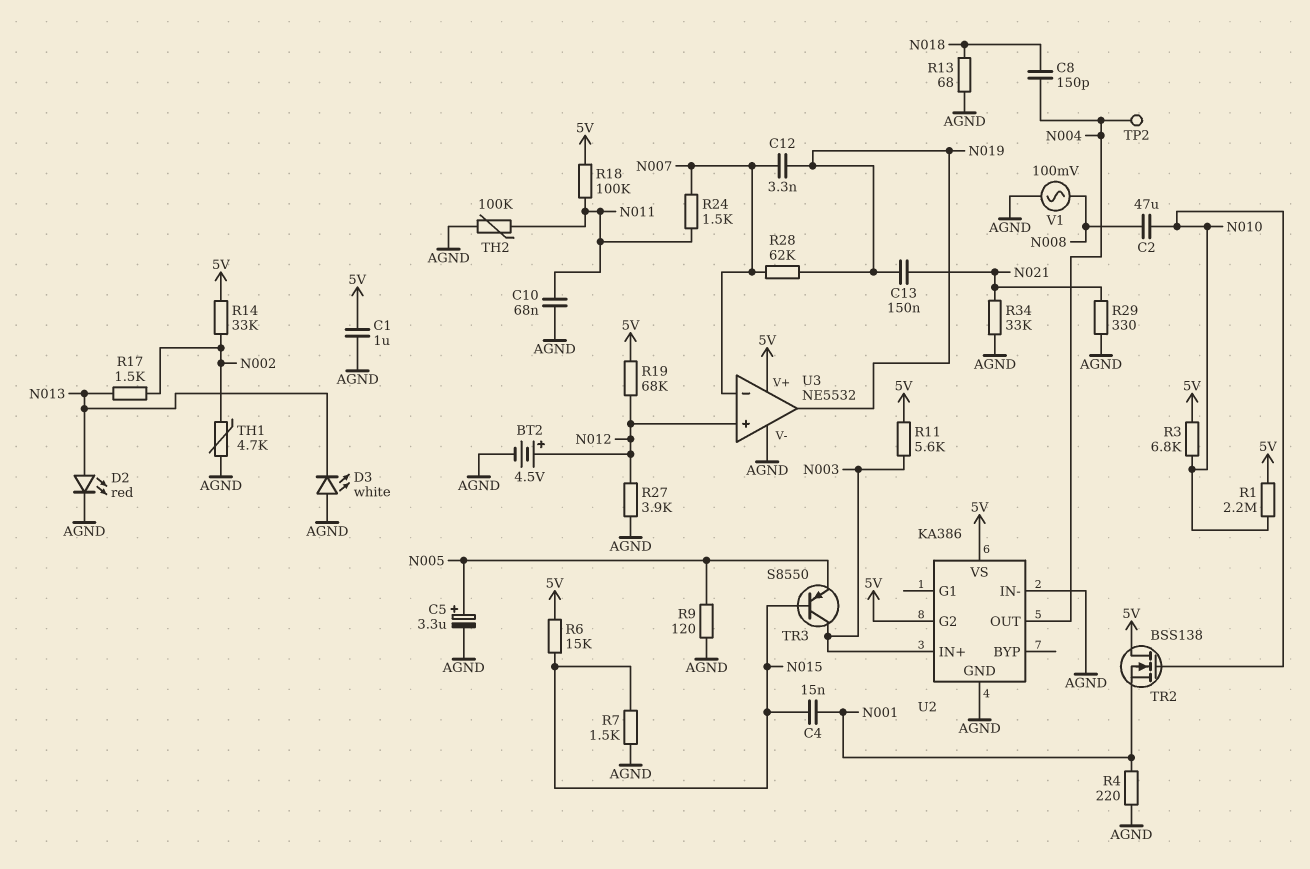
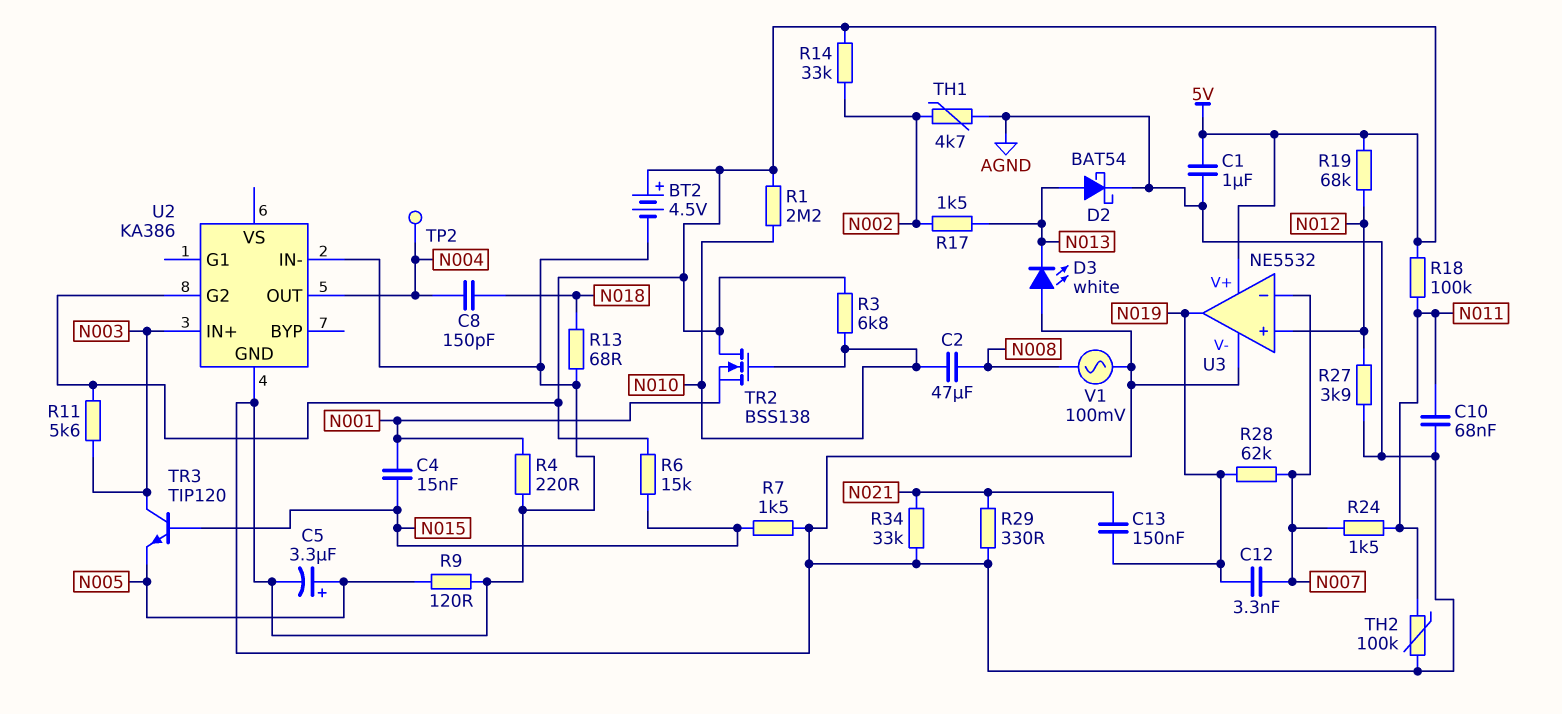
BT2: 4.5V (plus N012, minus AGND) -> 4.5V (plus 5V, minus AGND)
D2: LED red (A N013, K AGND) -> schottky BAT54 (A N013, K AGND)
TR3: PNP S8550 (B N015, C N003, E N005) -> NPN TIP120 (B N015, C N003, E N005)
U2 pin VS: 5V -> none

